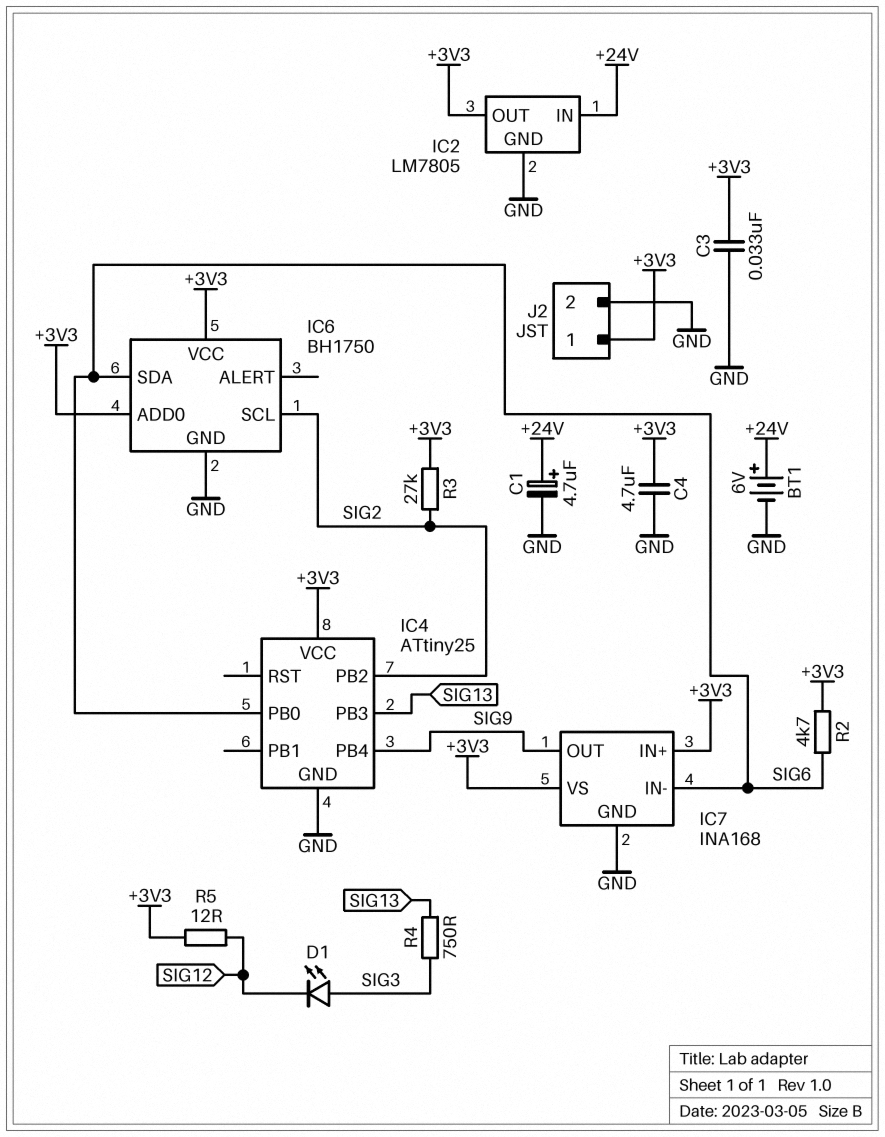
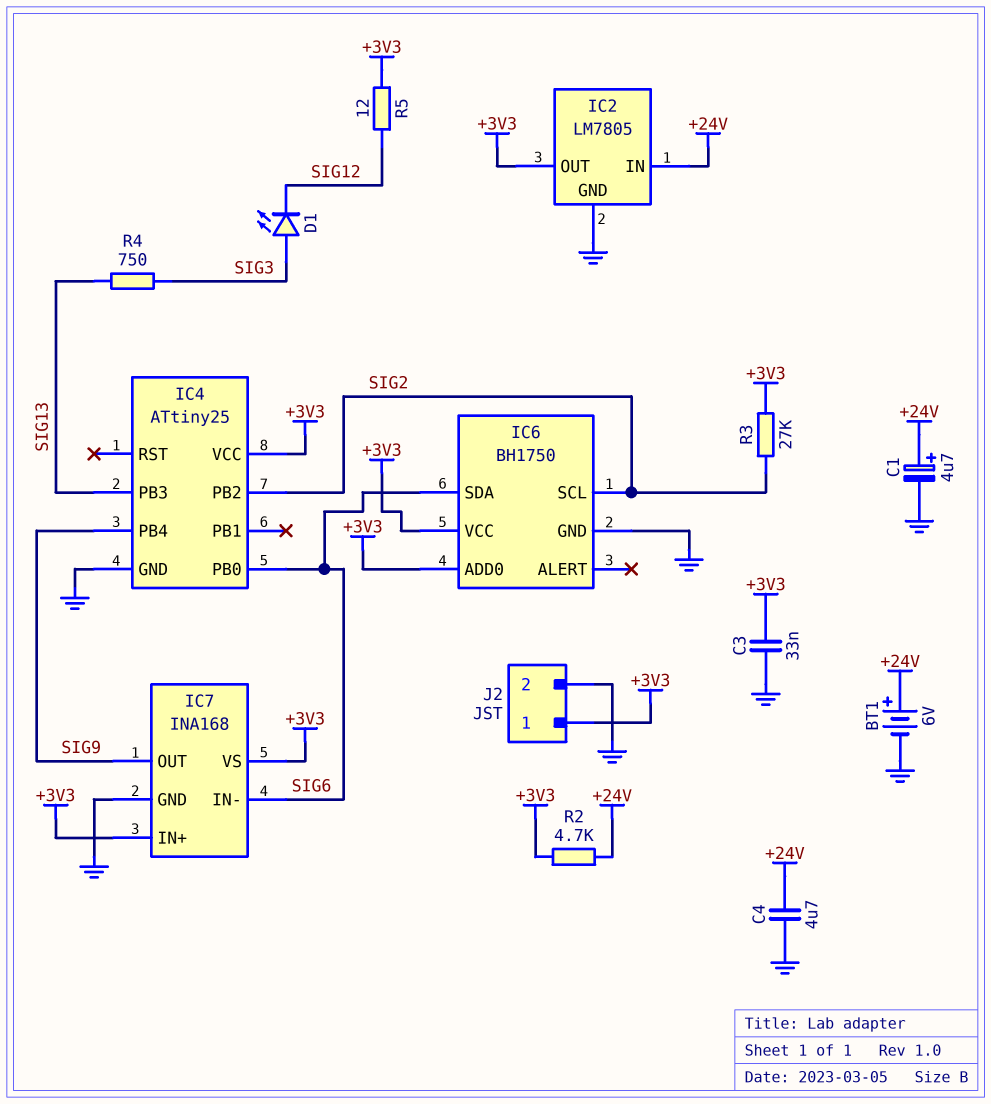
C4: 4.7uF (+3V3, GND) -> 4.7uF (+24V, GND)
R2: 4.7k (+3V3, SIG6) -> 4.7k (+3V3, +24V)

